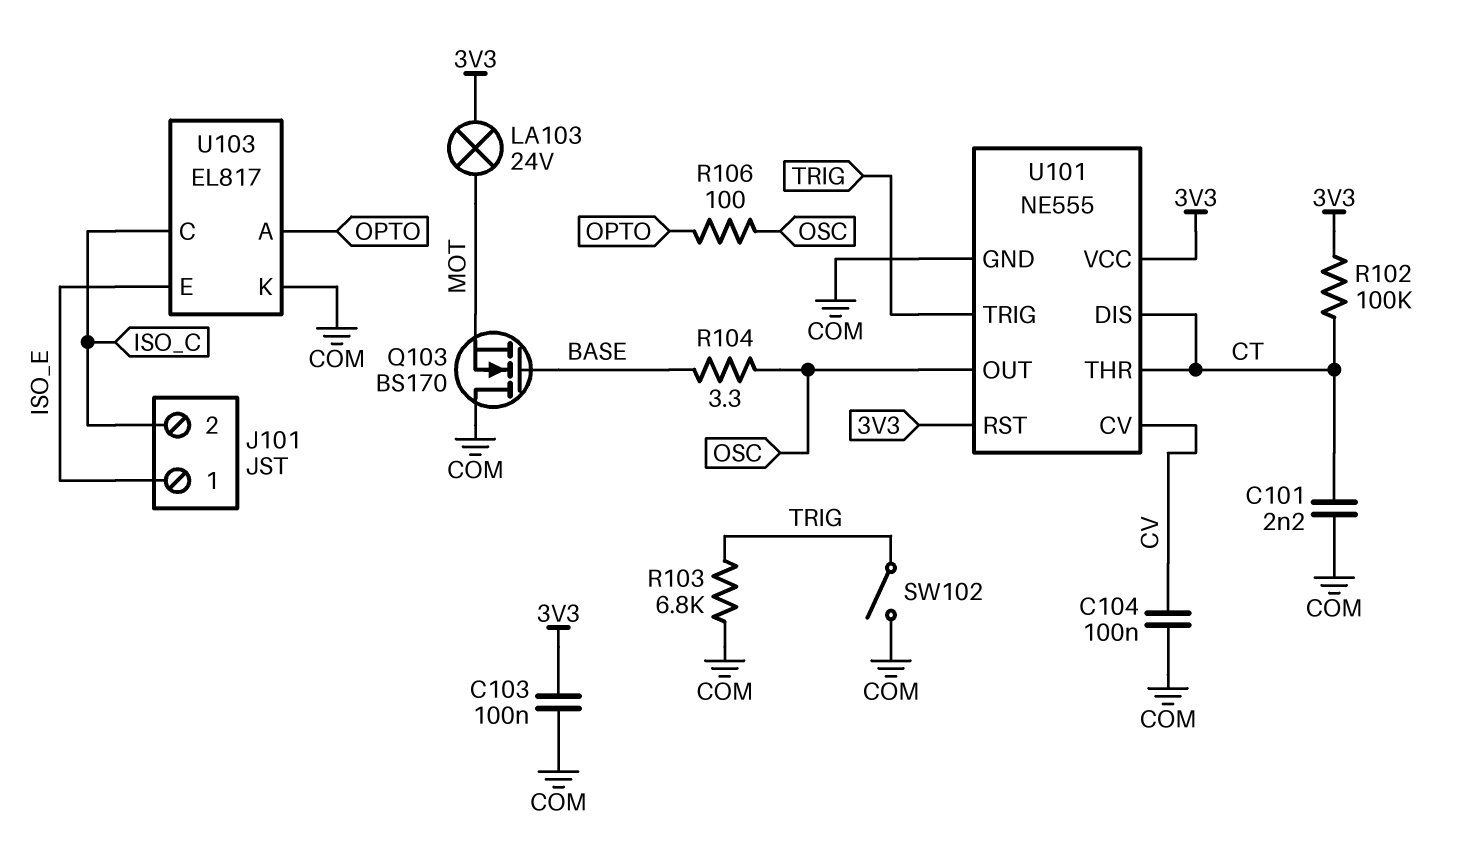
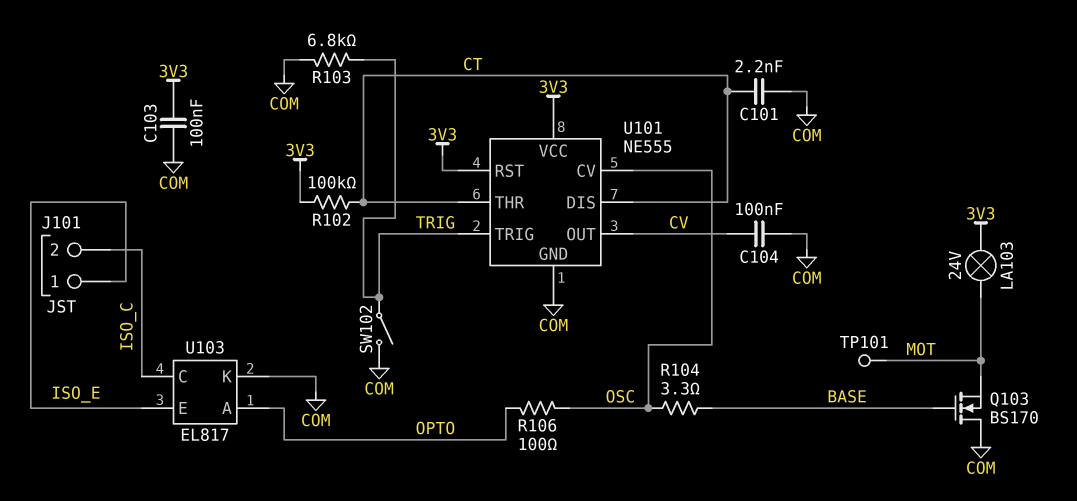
TP101: none -> test point (MOT)
U101 pin CV: CV -> OSC
U101 pin OUT: OSC -> CV

